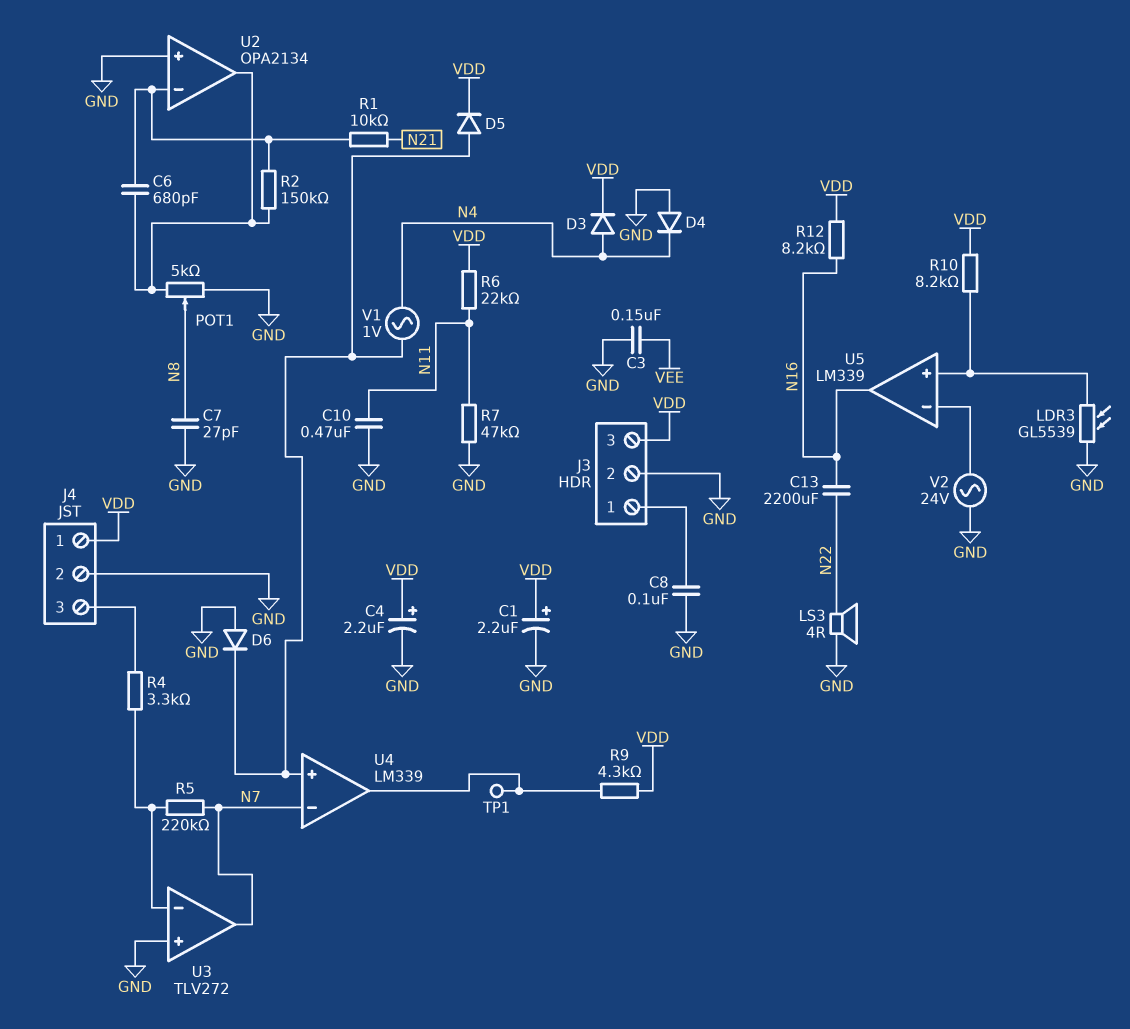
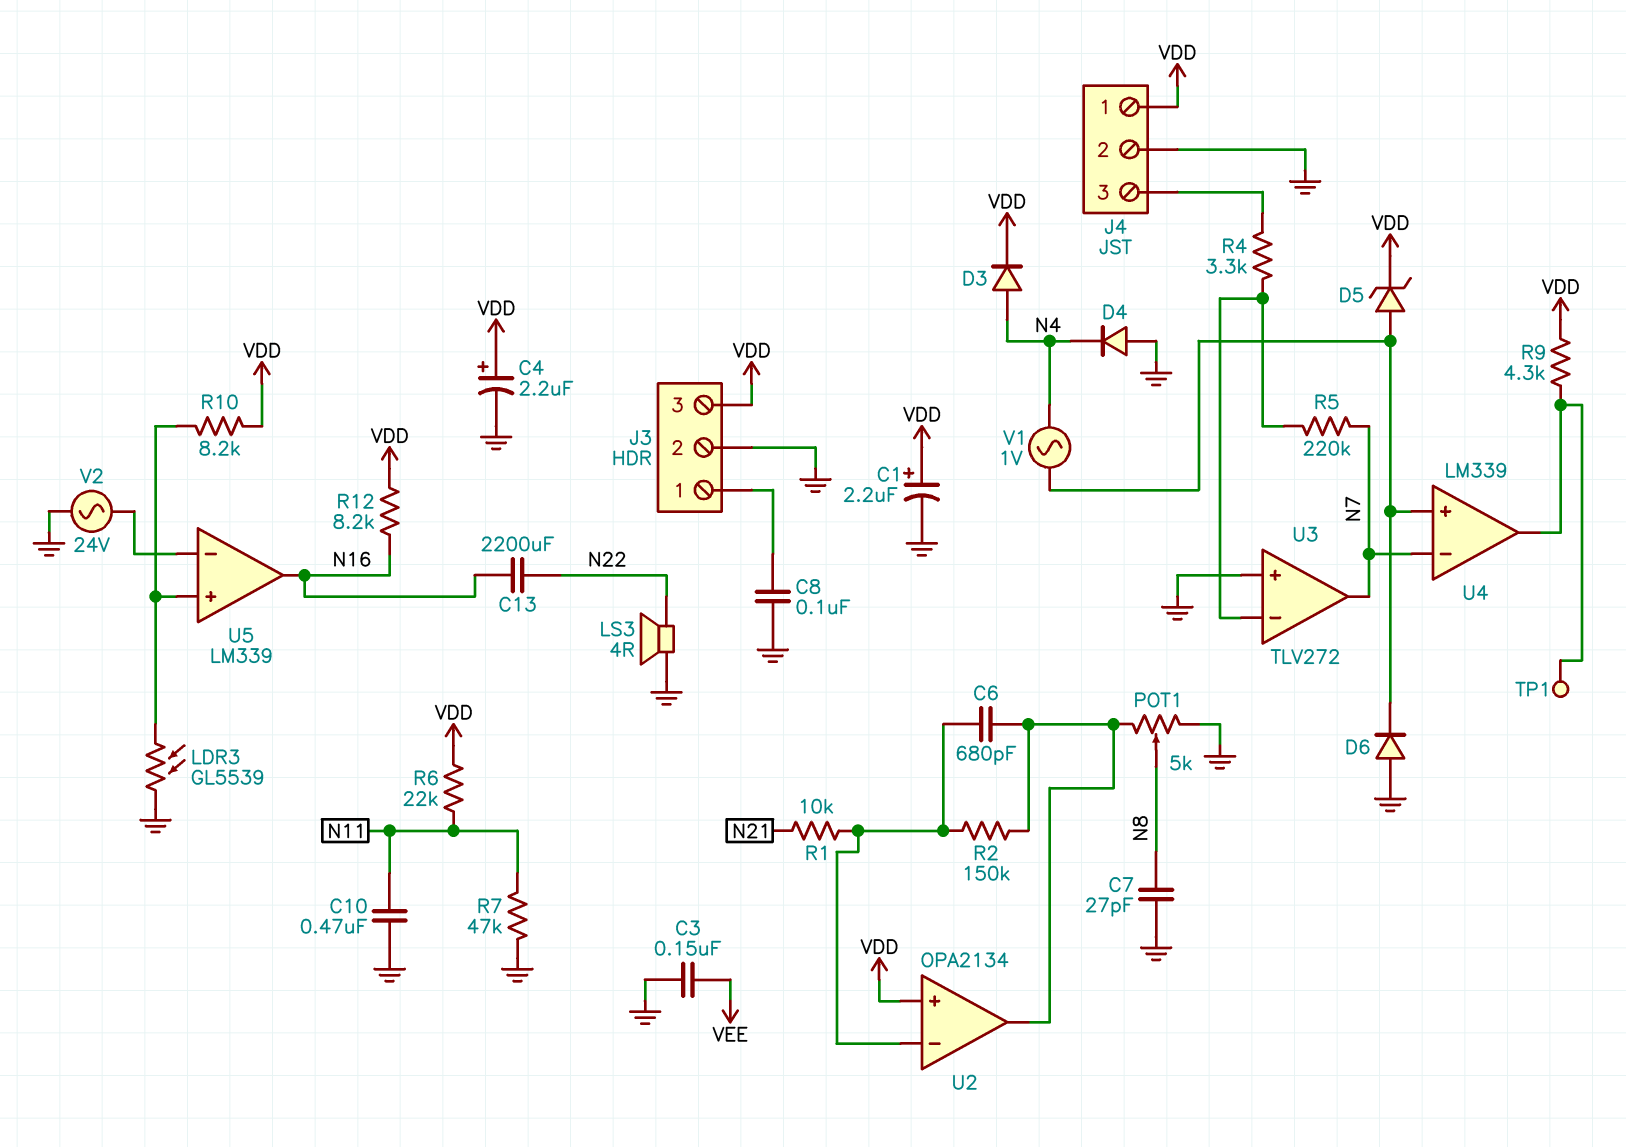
D5: diode (A U4/in+, K VDD) -> zener (A U4/in+, K VDD)
U2 pin in+: GND -> VDD

